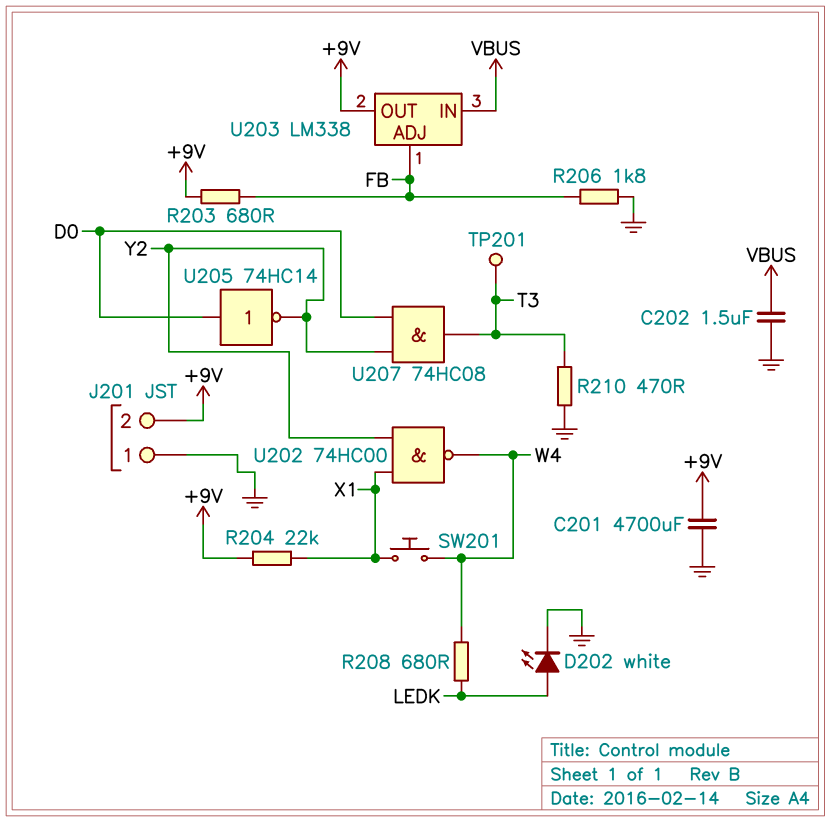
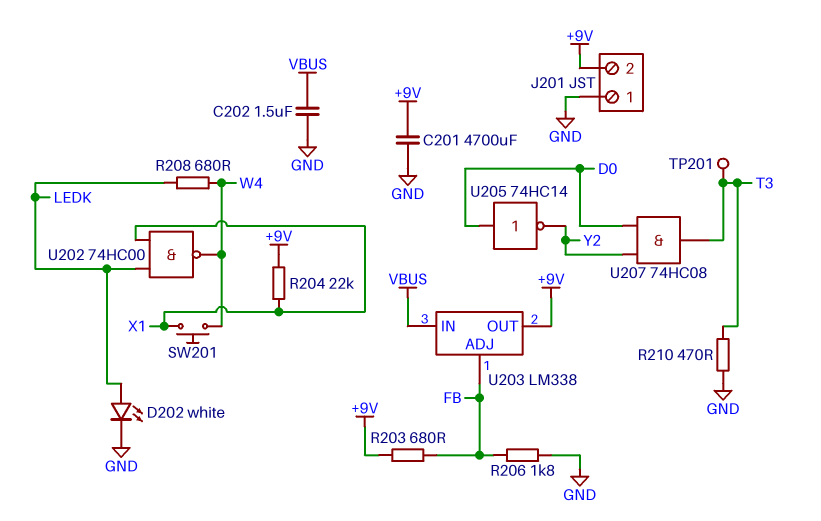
U202: NAND 74HC00 (in X1, in Y2, out W4) -> NAND 74HC00 (in LEDK, in X1, out W4)

